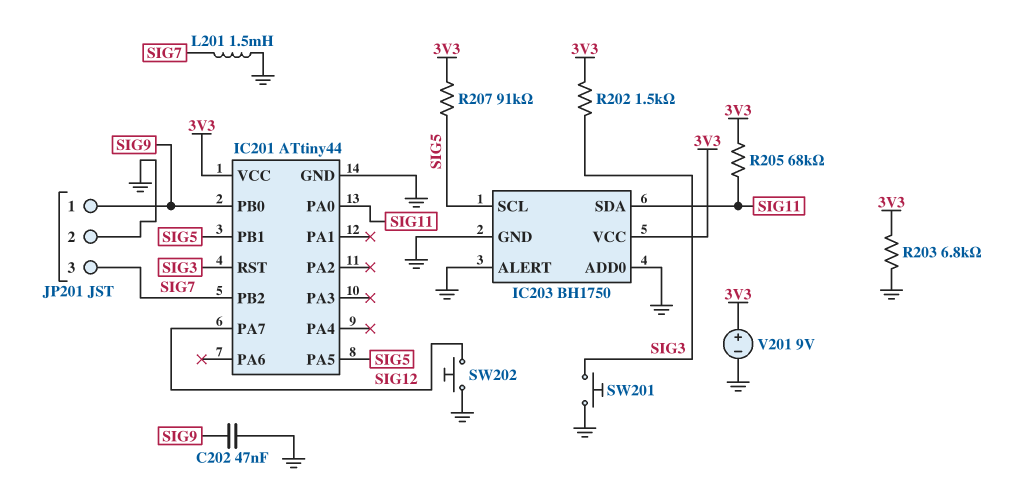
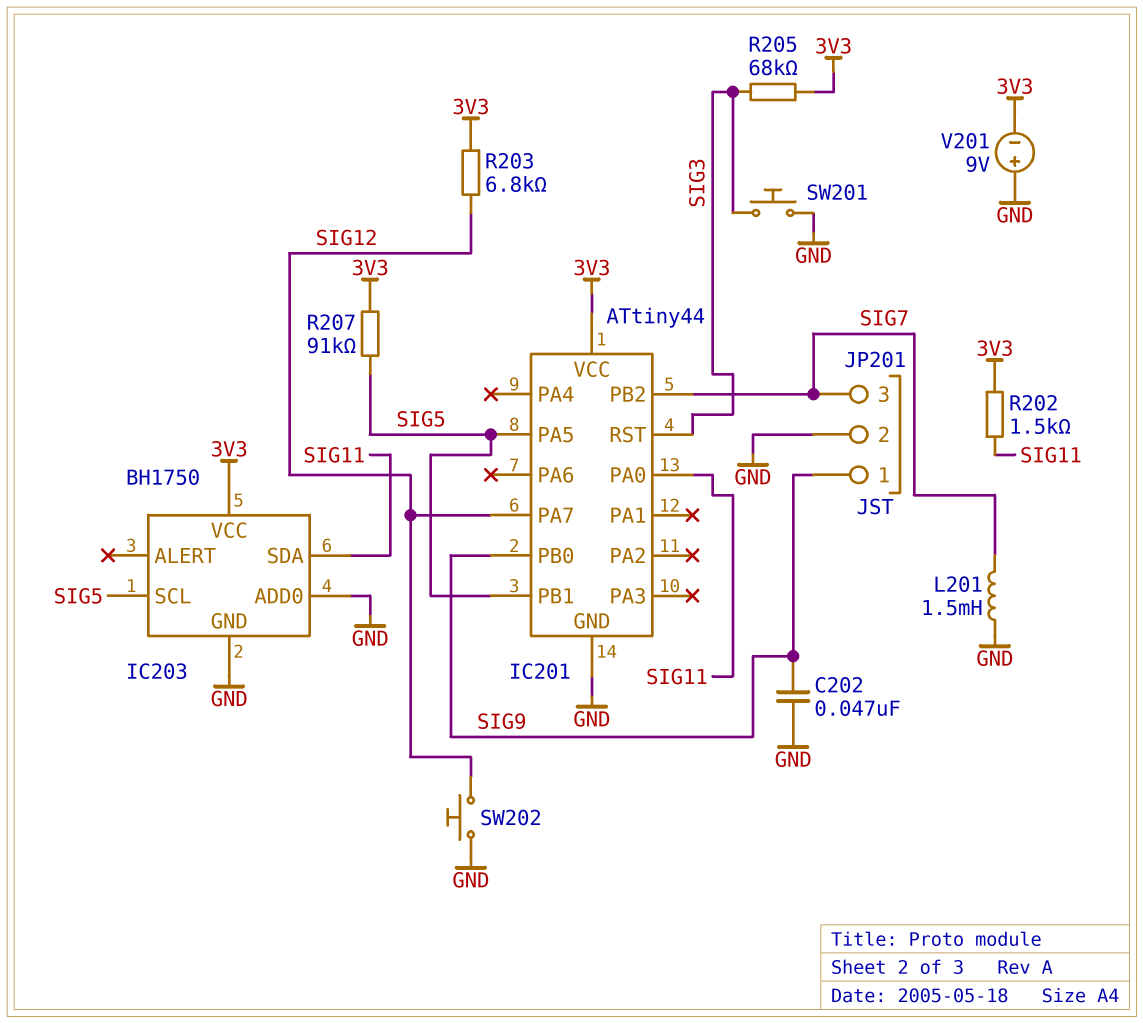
IC203 pin ALERT: GND -> none
R202: 1.5k (3V3, SIG3) -> 1.5k (3V3, SIG11)
R203: 6.8k (3V3, GND) -> 6.8k (3V3, SIG12)
R205: 68k (3V3, SIG11) -> 68k (3V3, SIG3)
V201: 9V (plus 3V3, minus GND) -> 9V (plus GND, minus 3V3)

